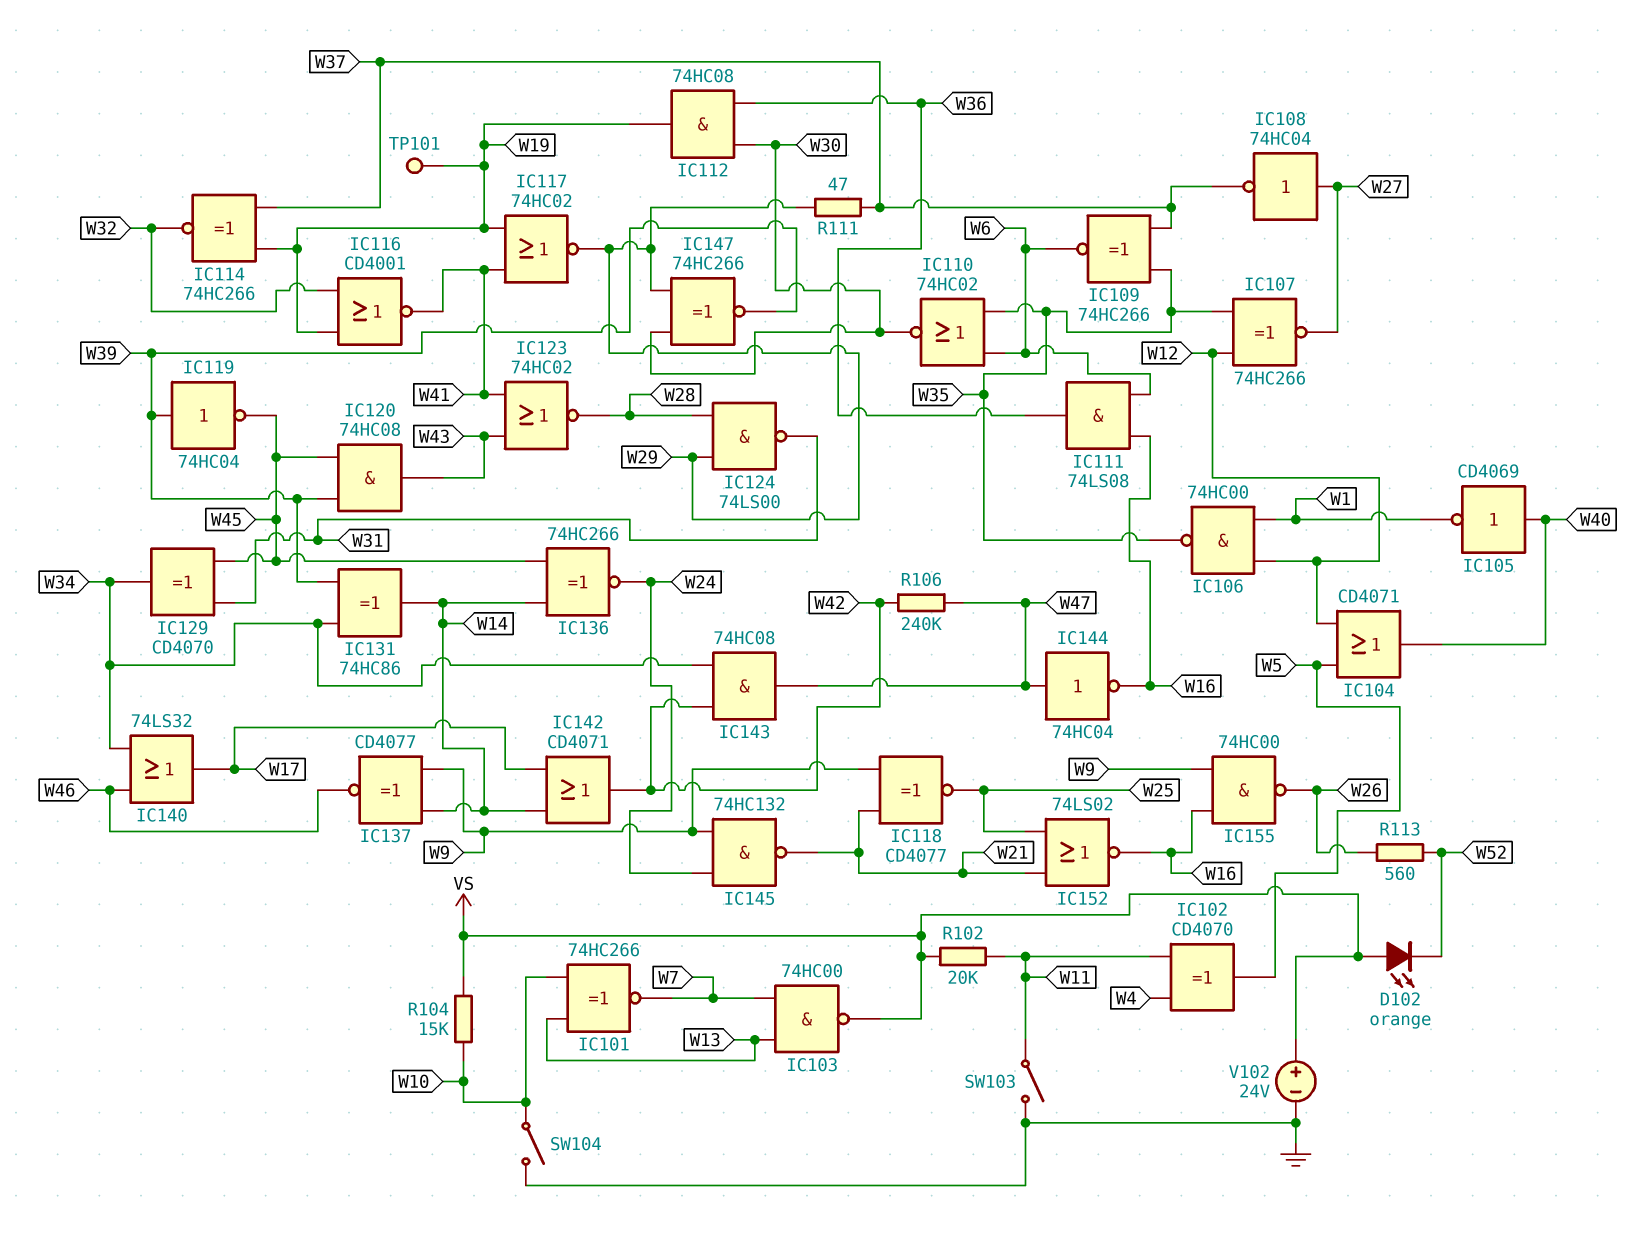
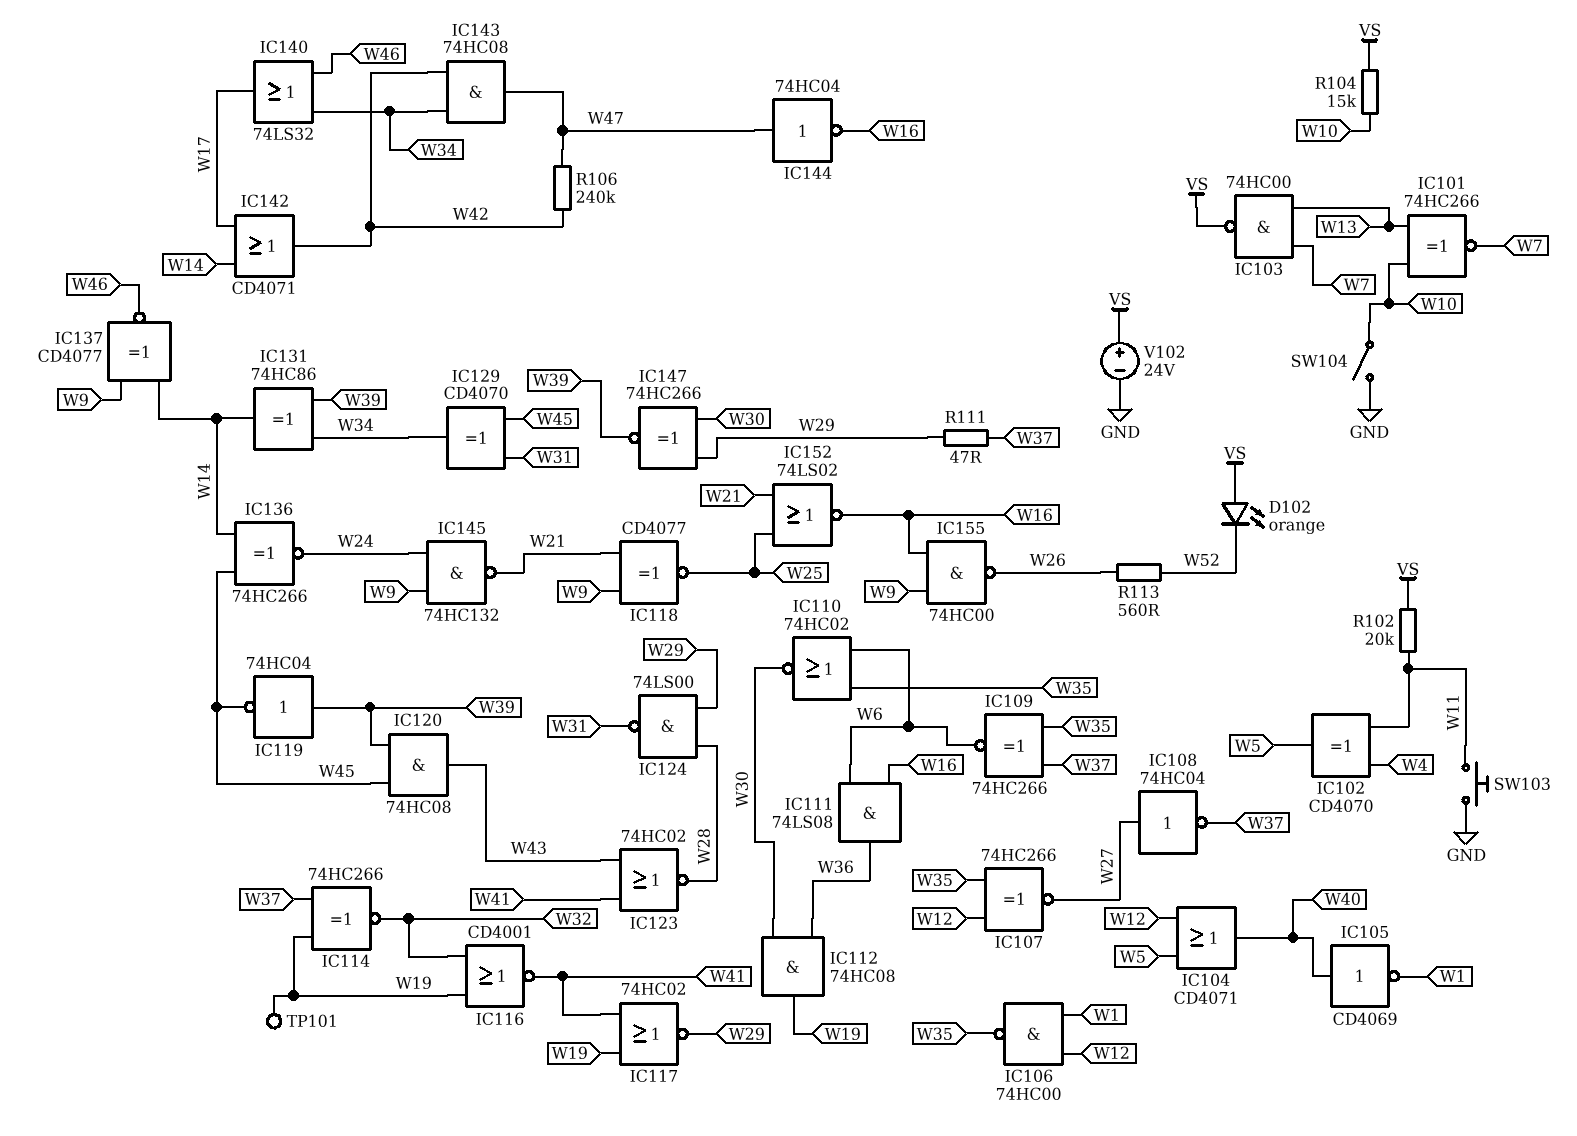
SW103: switch (GND, W11) -> button (GND, W11)

